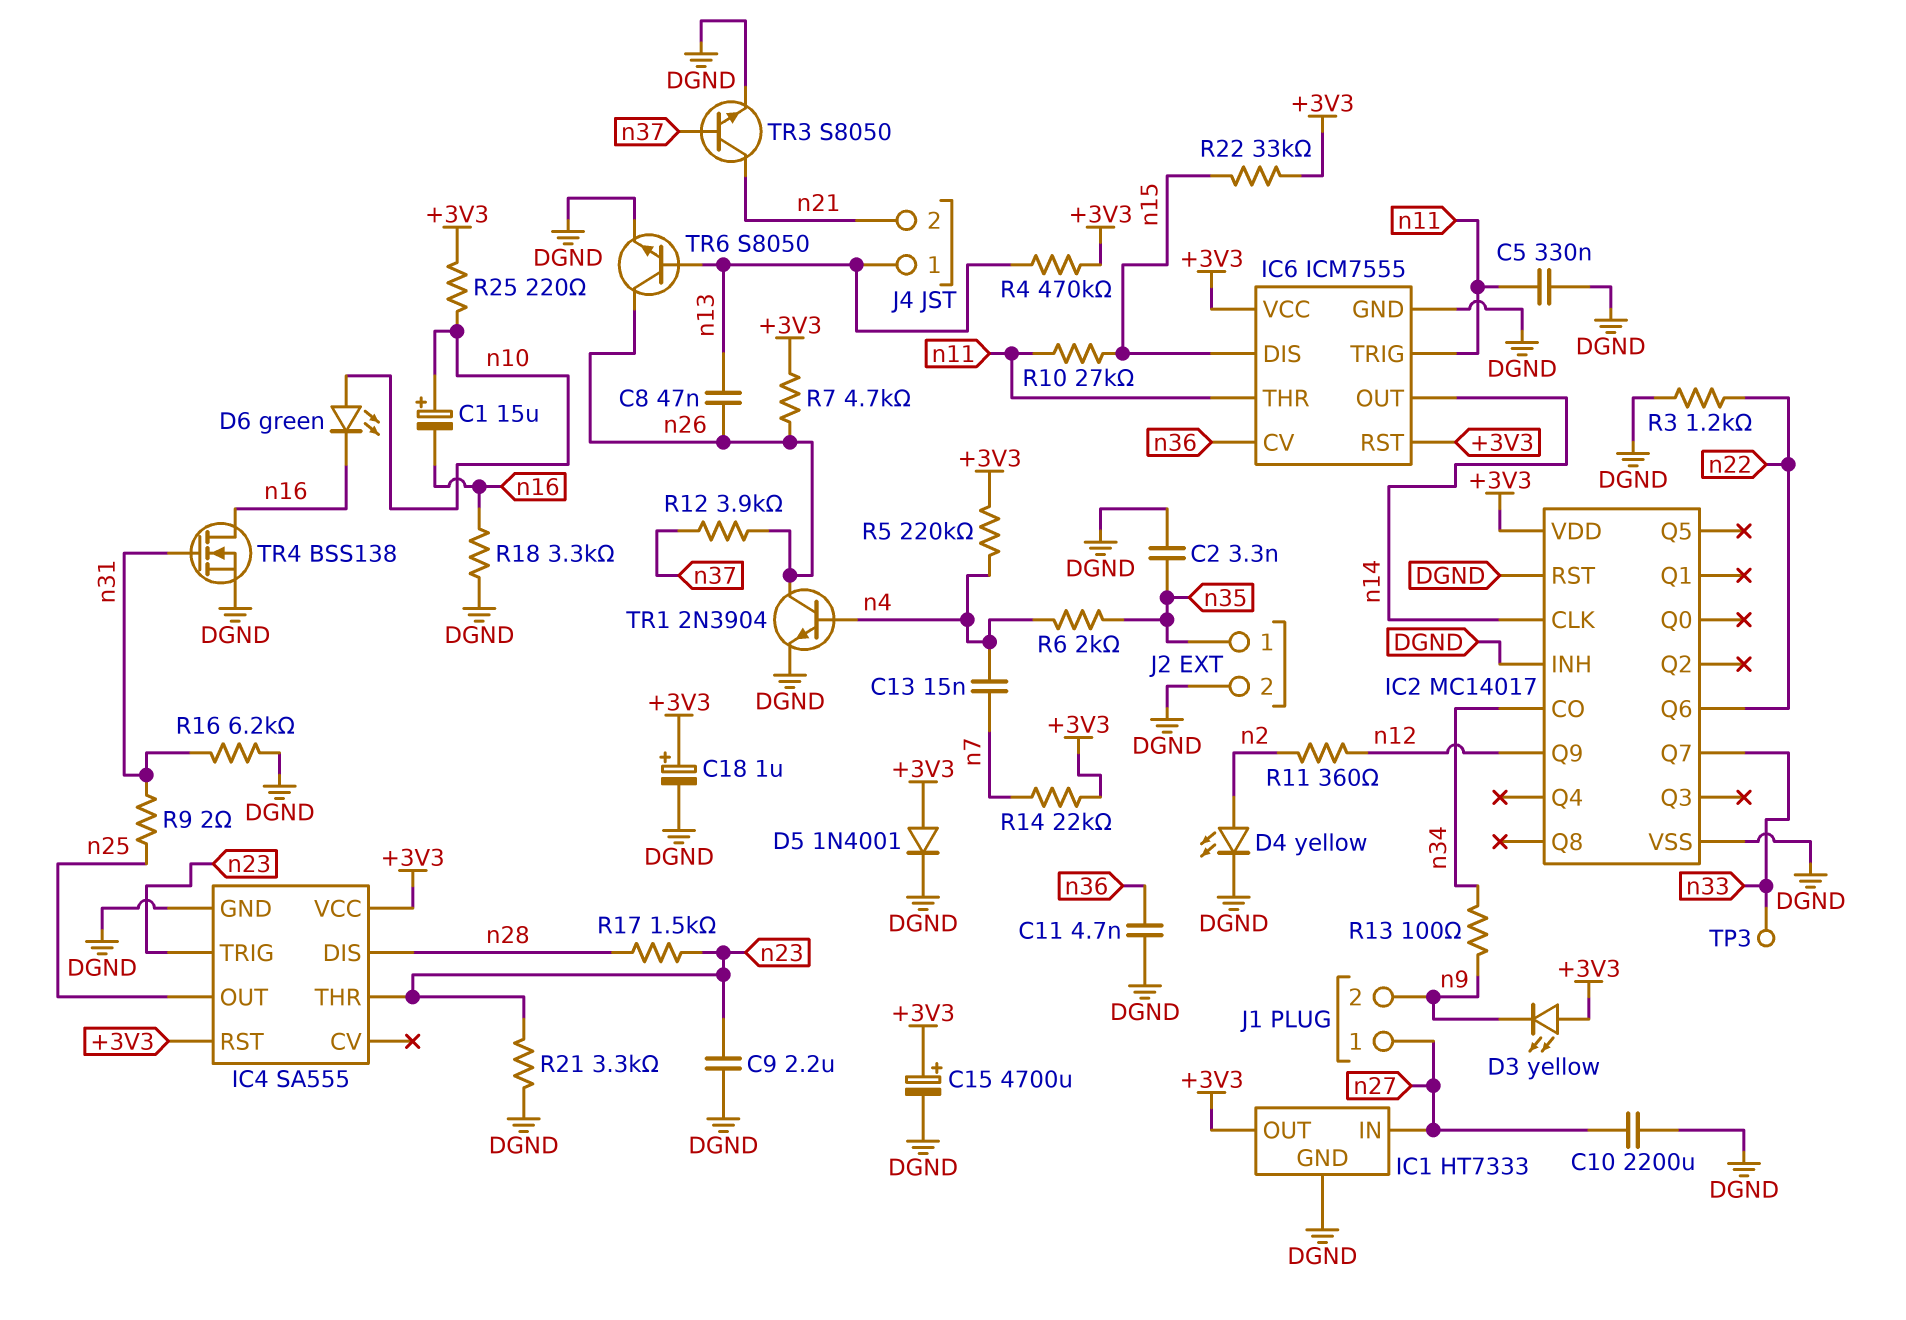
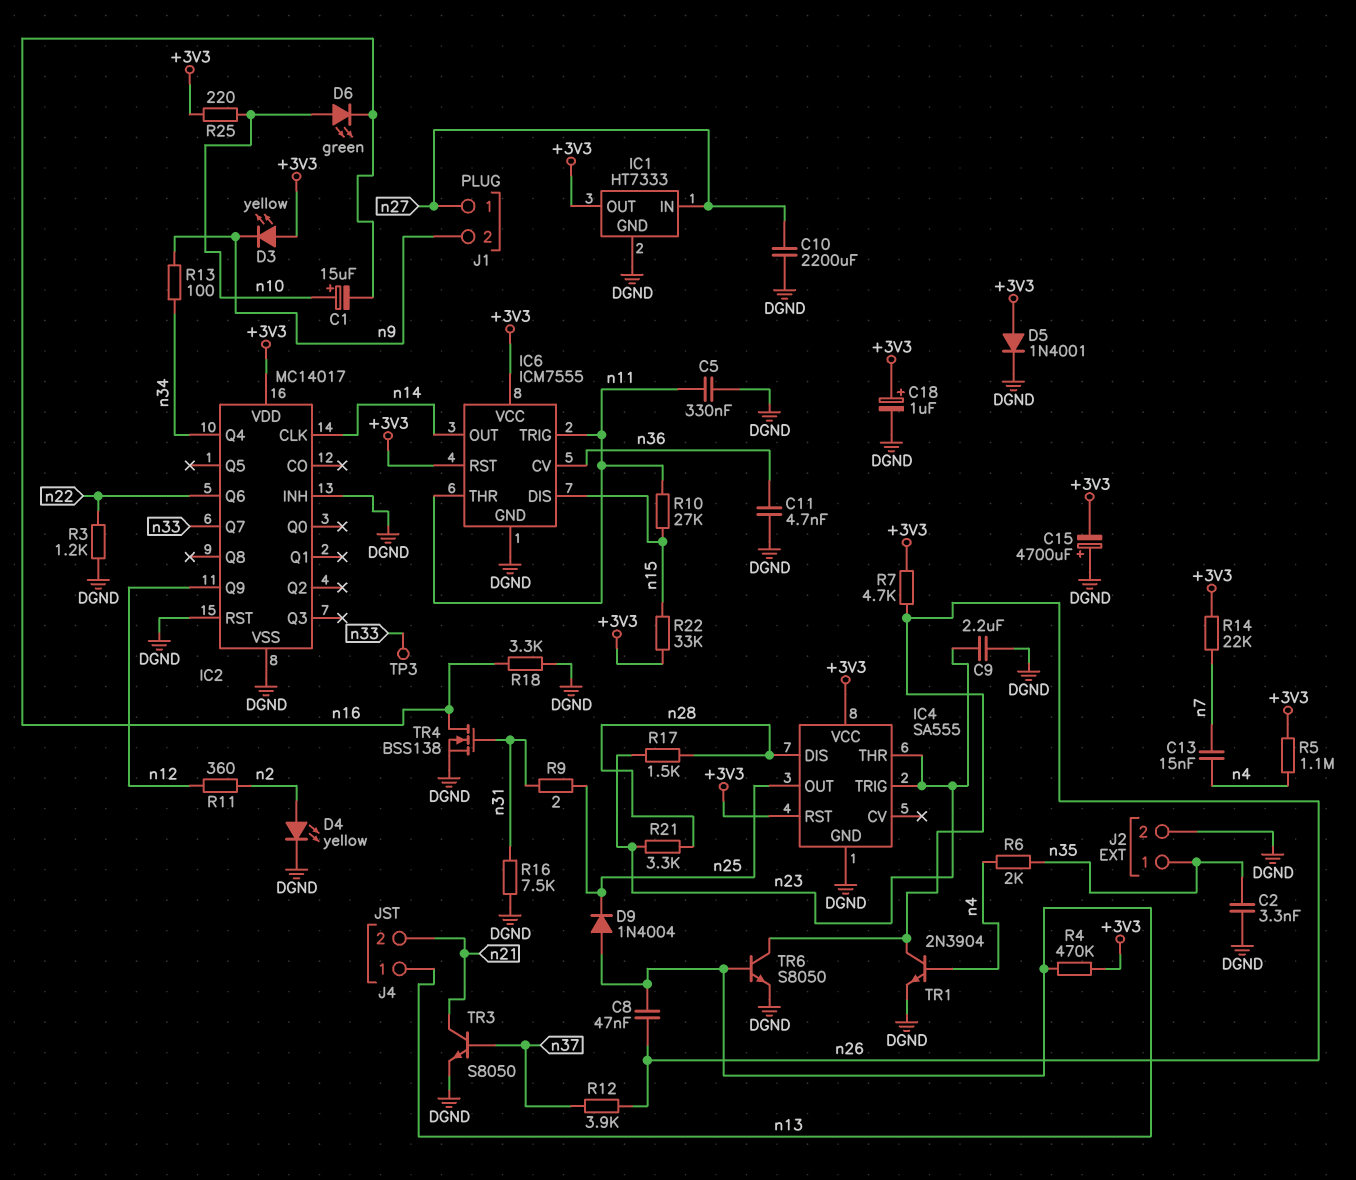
C15: 4700uF (plus +3V3, minus DGND) -> 4700uF (plus DGND, minus +3V3)
D9: none -> diode 1N4004 (A n13, K n25)
IC2 pin CO: n34 -> none
IC2 pin Q4: none -> n34
R5: 220k (+3V3, n4) -> 1.1M (+3V3, n4)
R16: 6.2k (DGND, n31) -> 7.5k (DGND, n31)
R21: 3.3k (DGND, n23) -> 3.3k (n23, n28)

